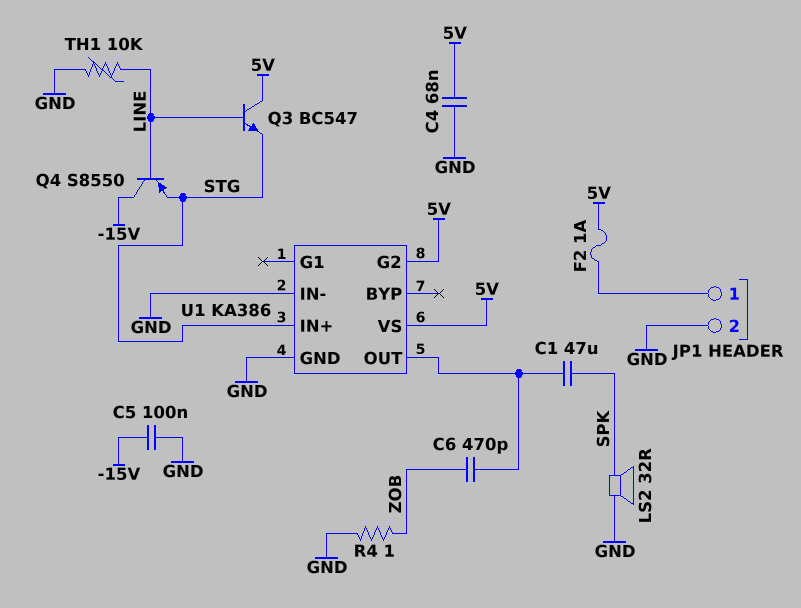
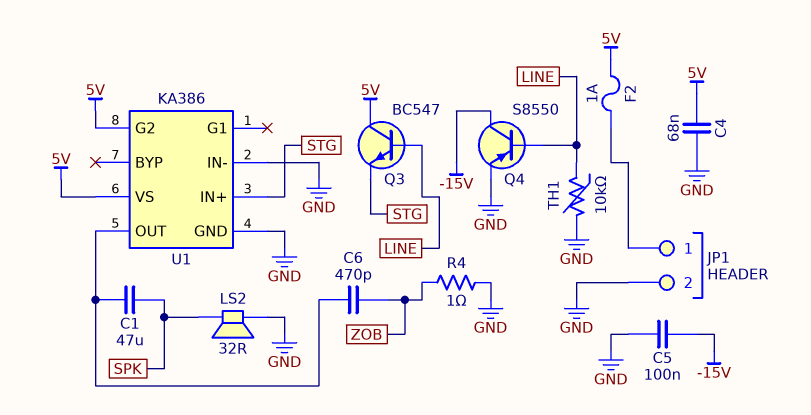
Q4: PNP S8550 (B LINE, C -15V, E STG) -> PNP S8550 (B LINE, C -15V, E GND)

